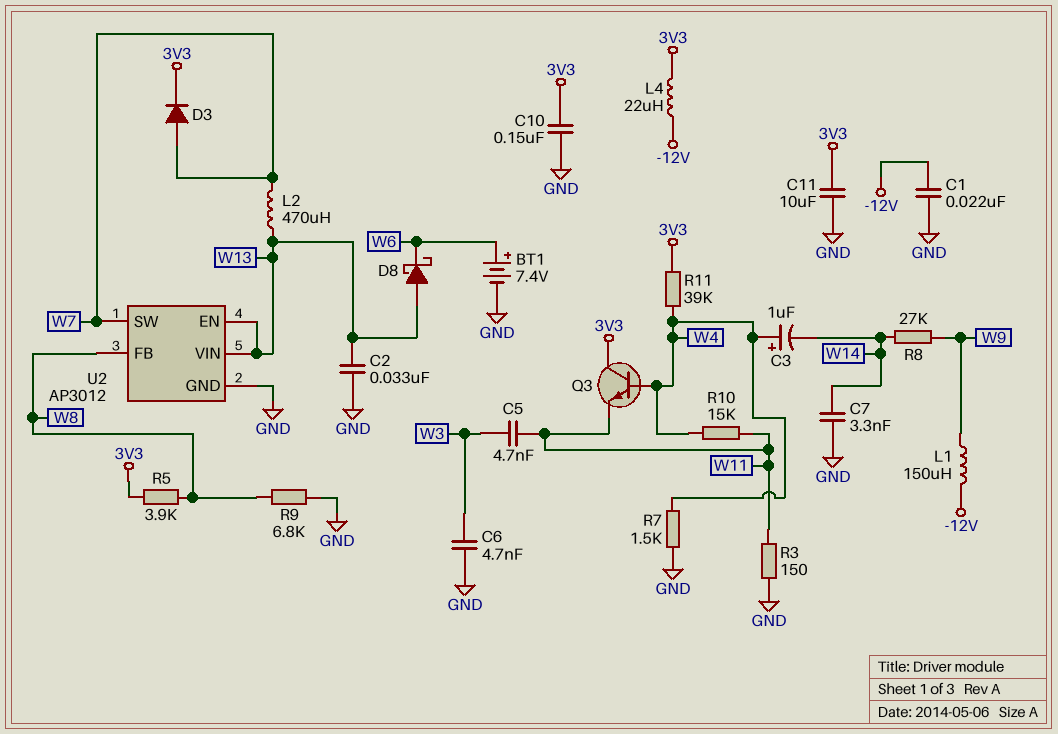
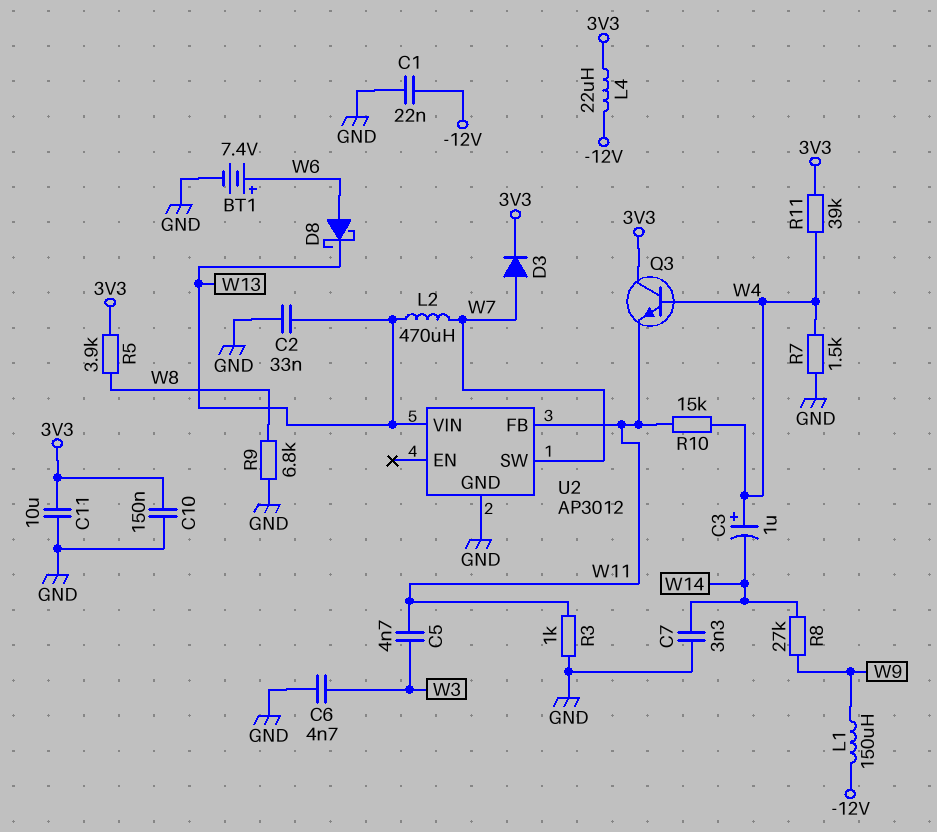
D8: schottky (A W13, K W6) -> schottky (A W6, K W13)
R3: 150 (GND, W11) -> 1k (GND, W11)
U2 pin EN: W13 -> none
U2 pin FB: W8 -> W11

